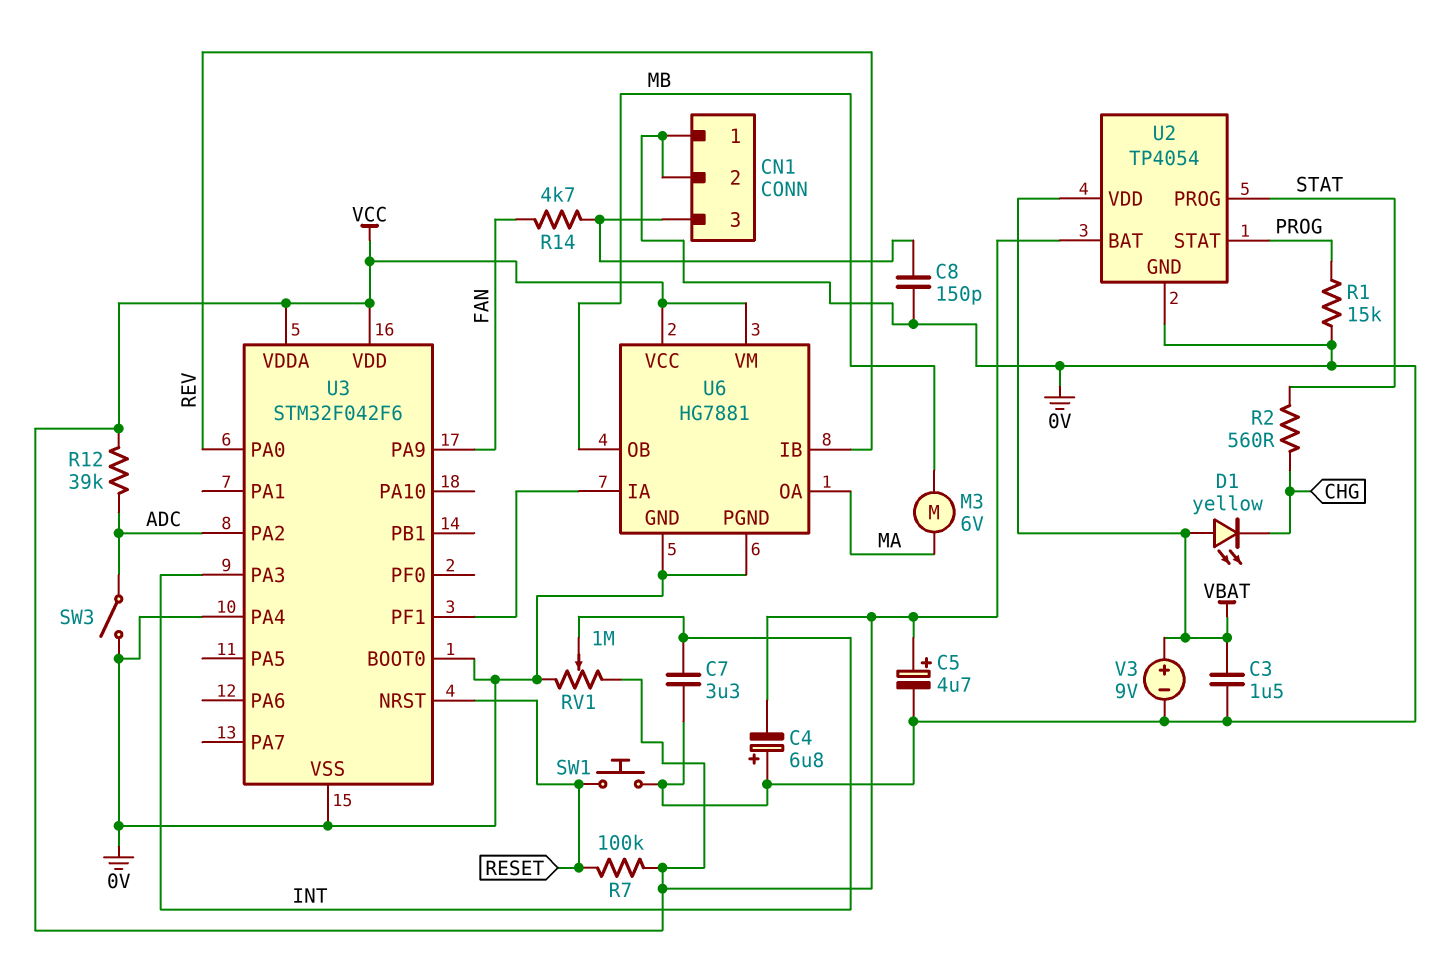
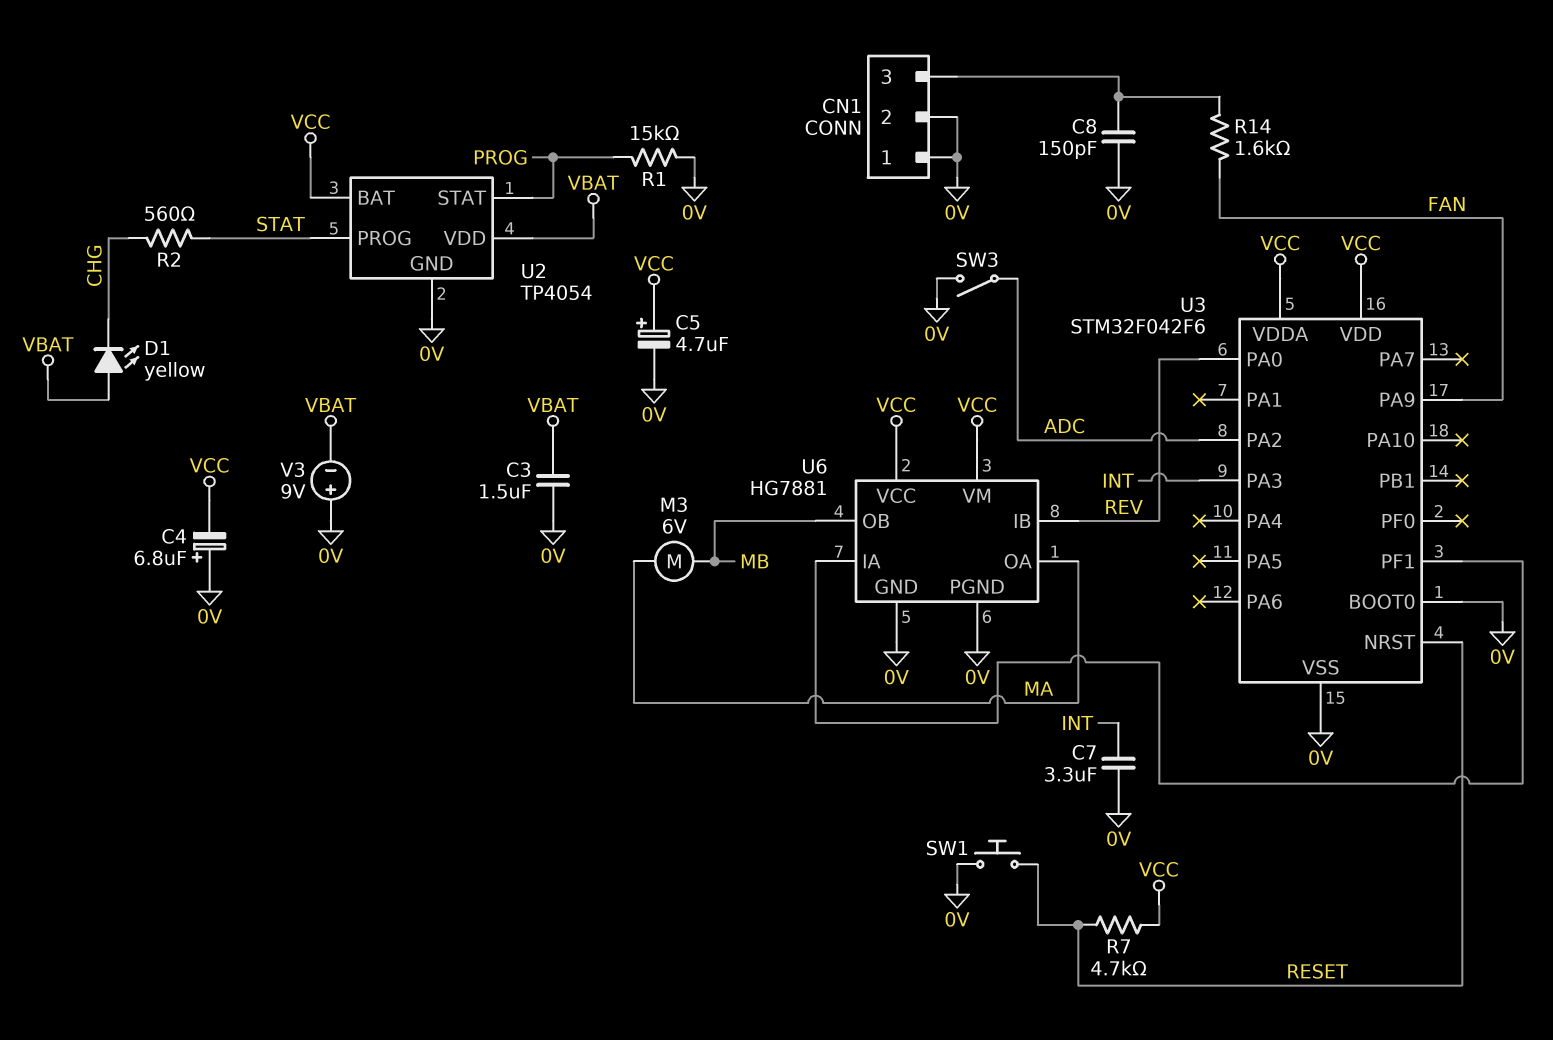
R7: 100k (RESET, VCC) -> 4.7k (RESET, VCC)
R12: 39k (ADC, VCC) -> none
R14: 4.7k (CN1/3, FAN) -> 1.6k (CN1/3, FAN)
RV1: 1M (0V, VCC, wiper INT) -> none
U3 pin PA4: 0V -> none
V3: 9V (plus VBAT, minus 0V) -> 9V (plus 0V, minus VBAT)

